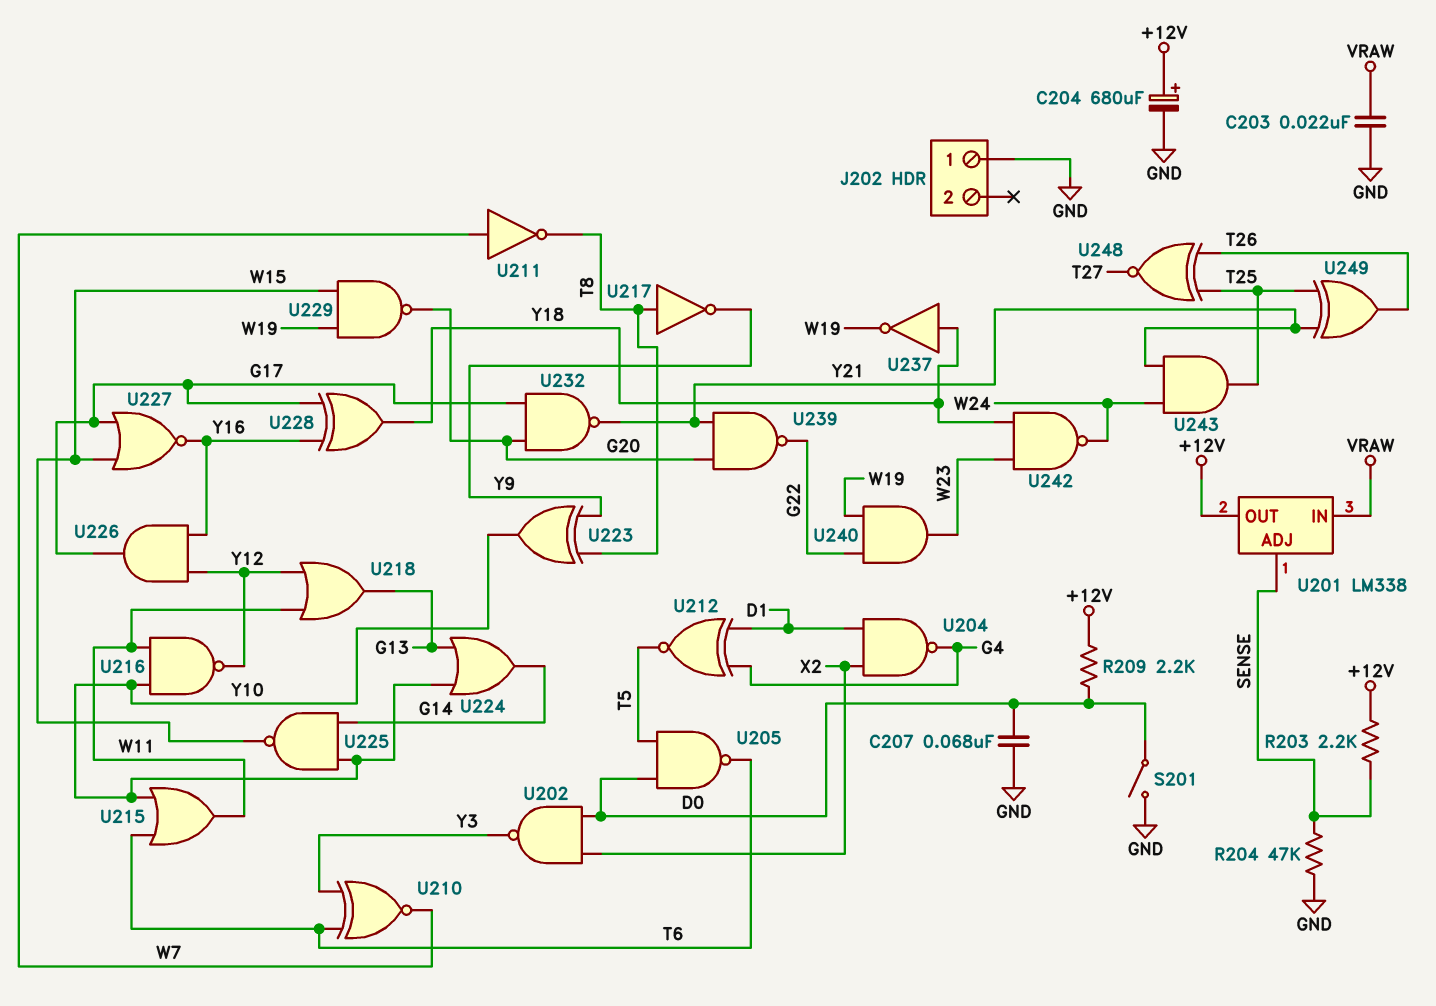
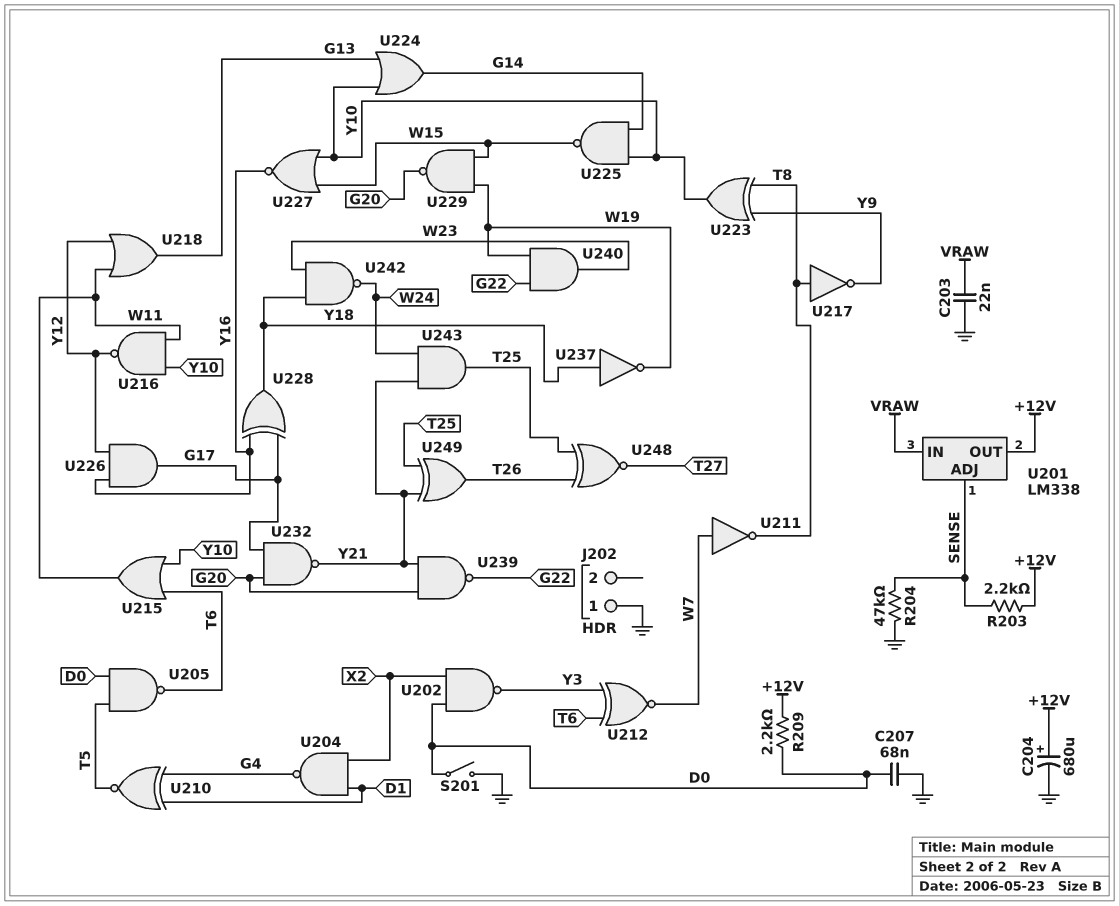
U210: XNOR (in T6, in Y3, out W7) -> XNOR (in D1, in G4, out T5)
U212: XNOR (in D1, in G4, out T5) -> XNOR (in T6, in Y3, out W7)
U227: NOR (in G17, in W15, out Y16) -> NOR (in W15, in Y10, out Y16)

